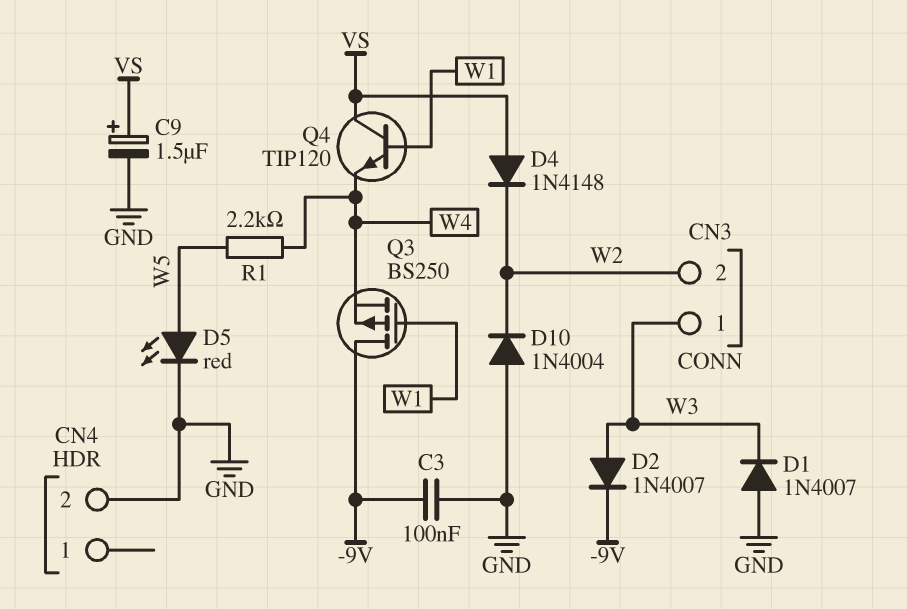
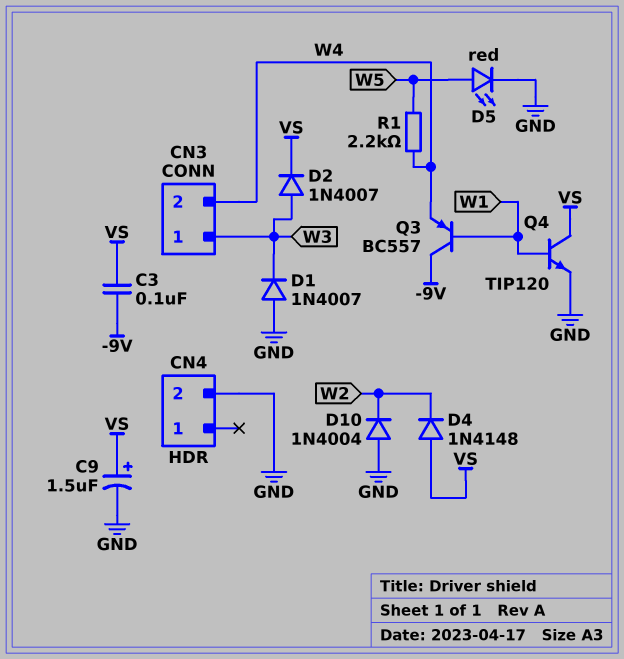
C3: 100nF (-9V, GND) -> 100nF (-9V, VS)
CN3 pin 2: W2 -> W4
D2: diode 1N4007 (A W3, K -9V) -> diode 1N4007 (A W3, K VS)
Q3: PMOS BS250 (G W1, D -9V, S W4) -> PNP BC557 (B W1, C -9V, E W4)
Q4: NPN TIP120 (B W1, C VS, E W4) -> NPN TIP120 (B W1, C VS, E GND)

